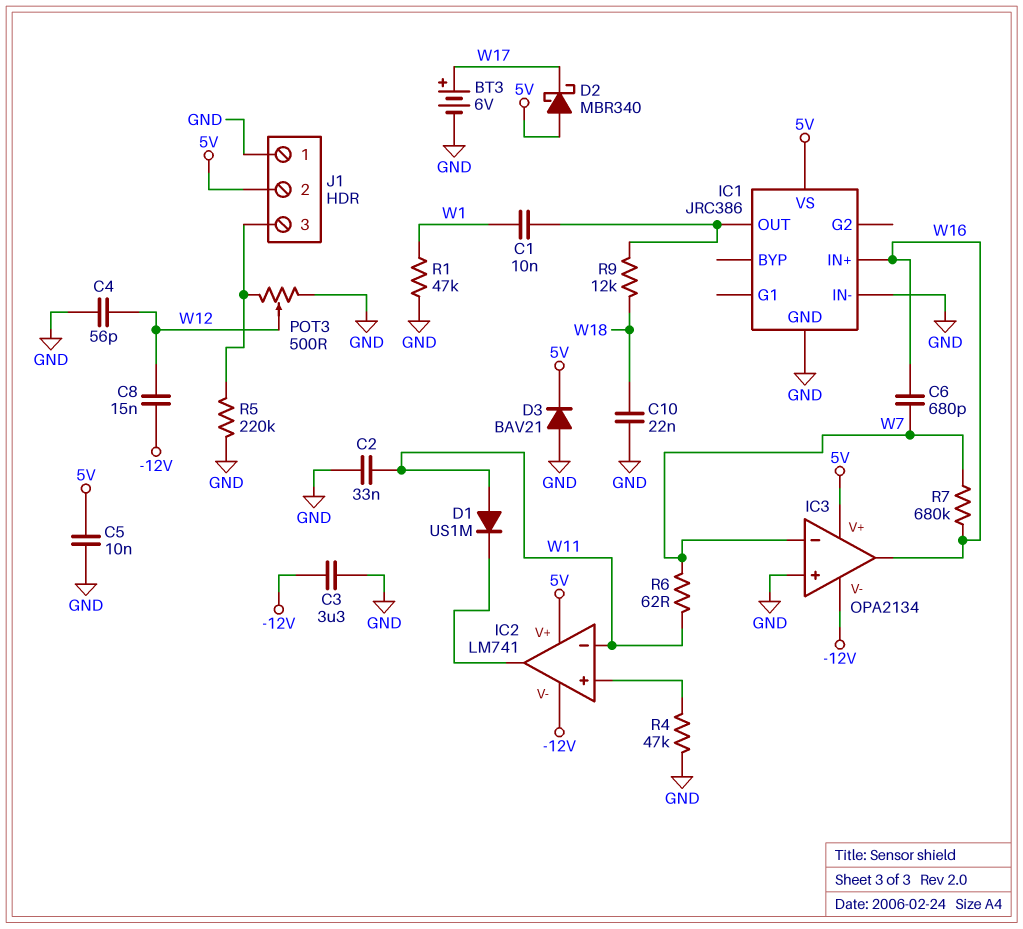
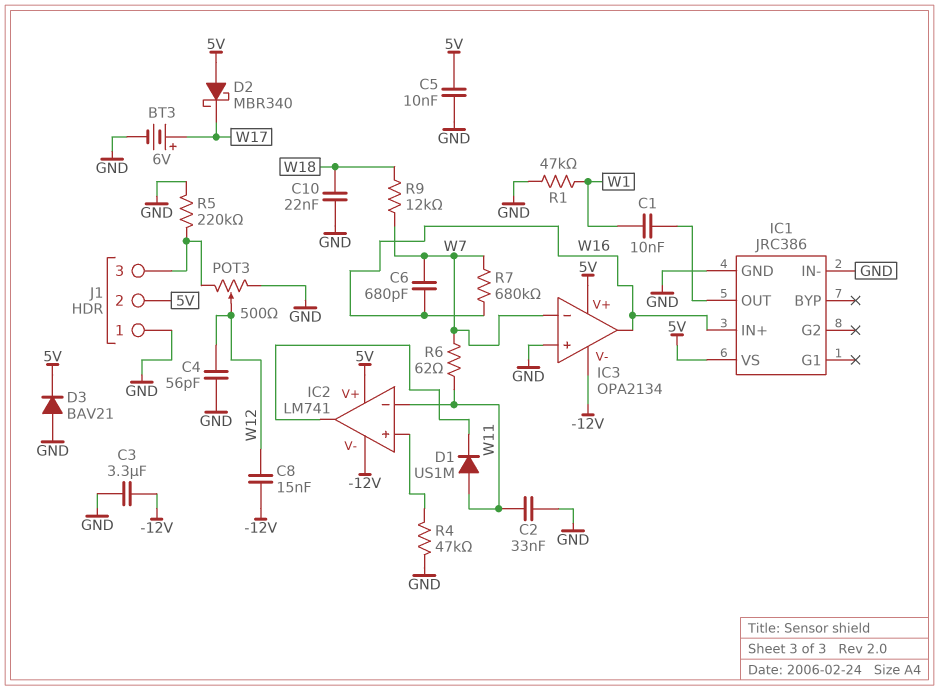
R9: 12k (IC1/OUT, W18) -> 12k (W7, W18)

